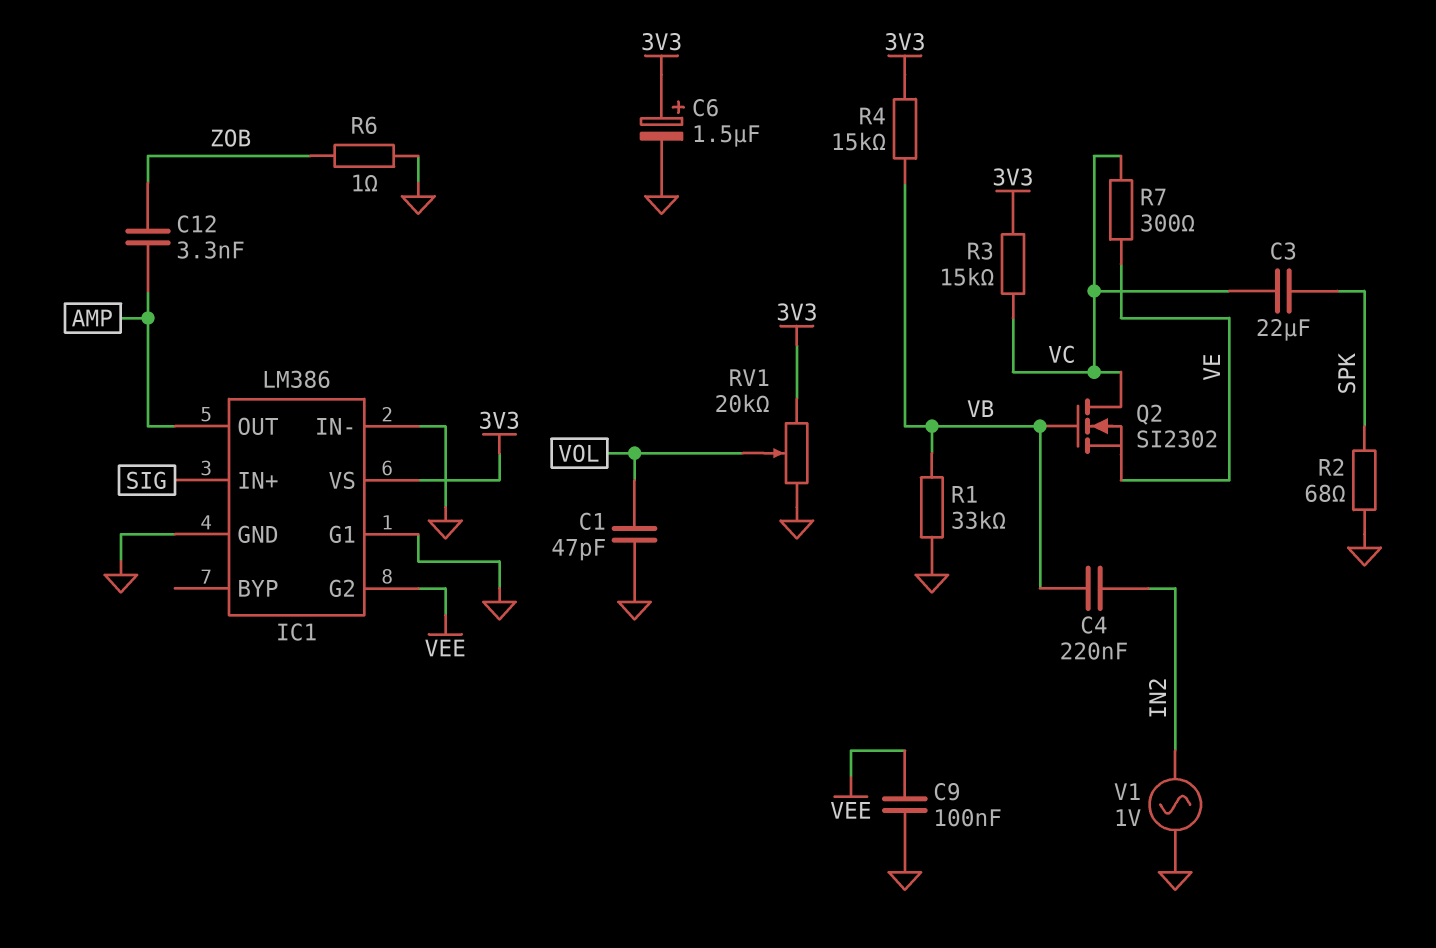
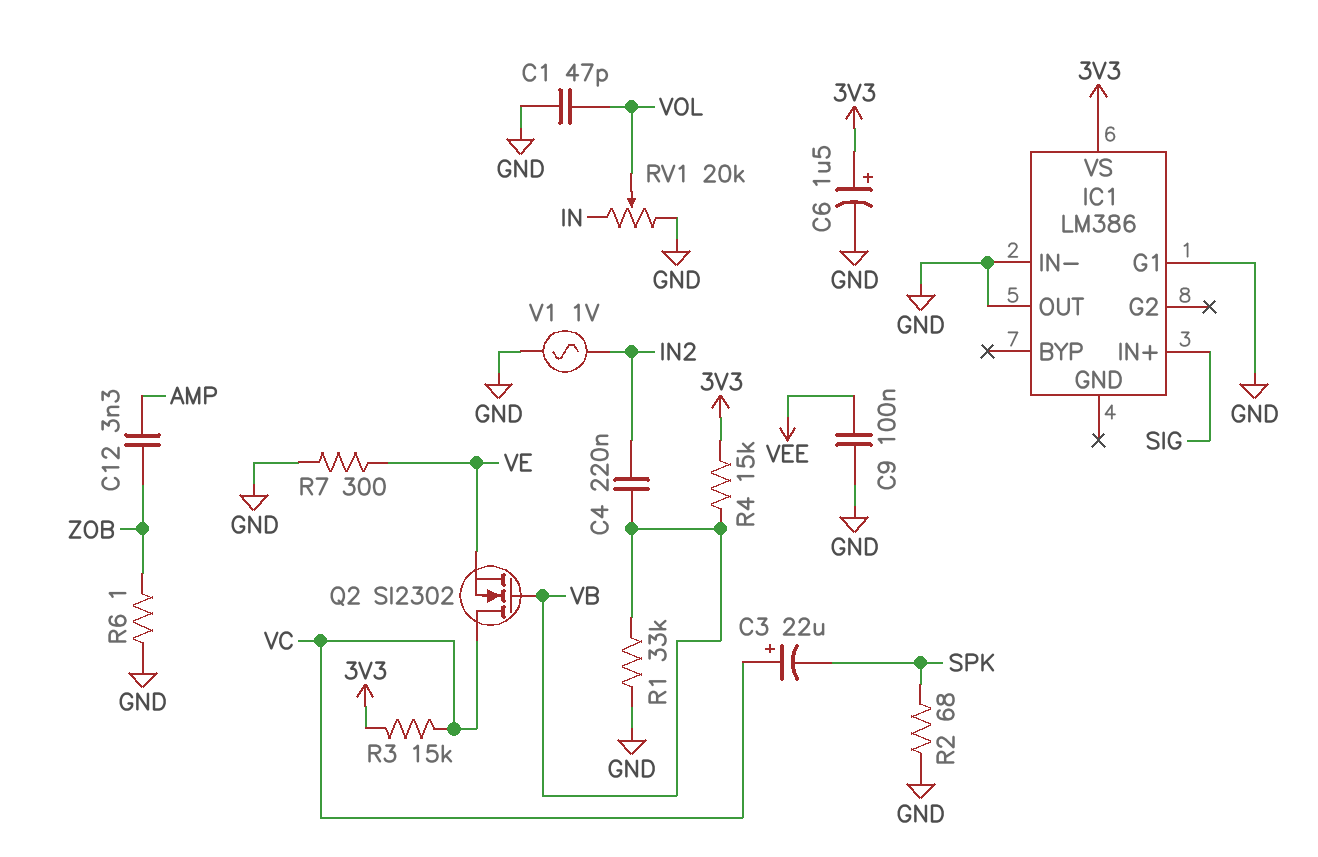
C3: 22uF (SPK, VC) -> 22uF (plus VC, minus SPK)
IC1 pin G2: VEE -> none
IC1 pin GND: GND -> none
IC1 pin OUT: AMP -> GND
R7: 300 (VC, VE) -> 300 (GND, VE)
RV1: 20k (3V3, GND, wiper VOL) -> 20k (GND, IN, wiper VOL)

